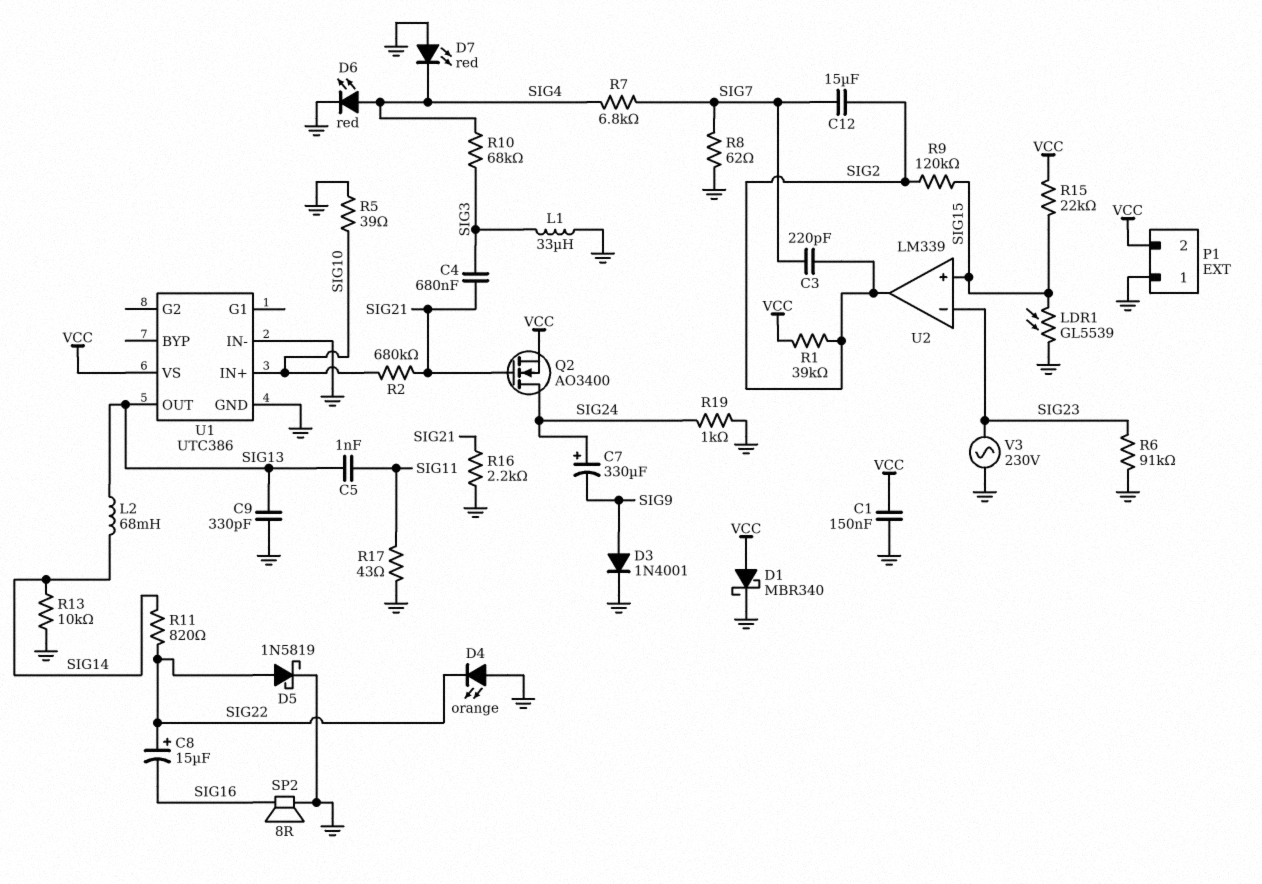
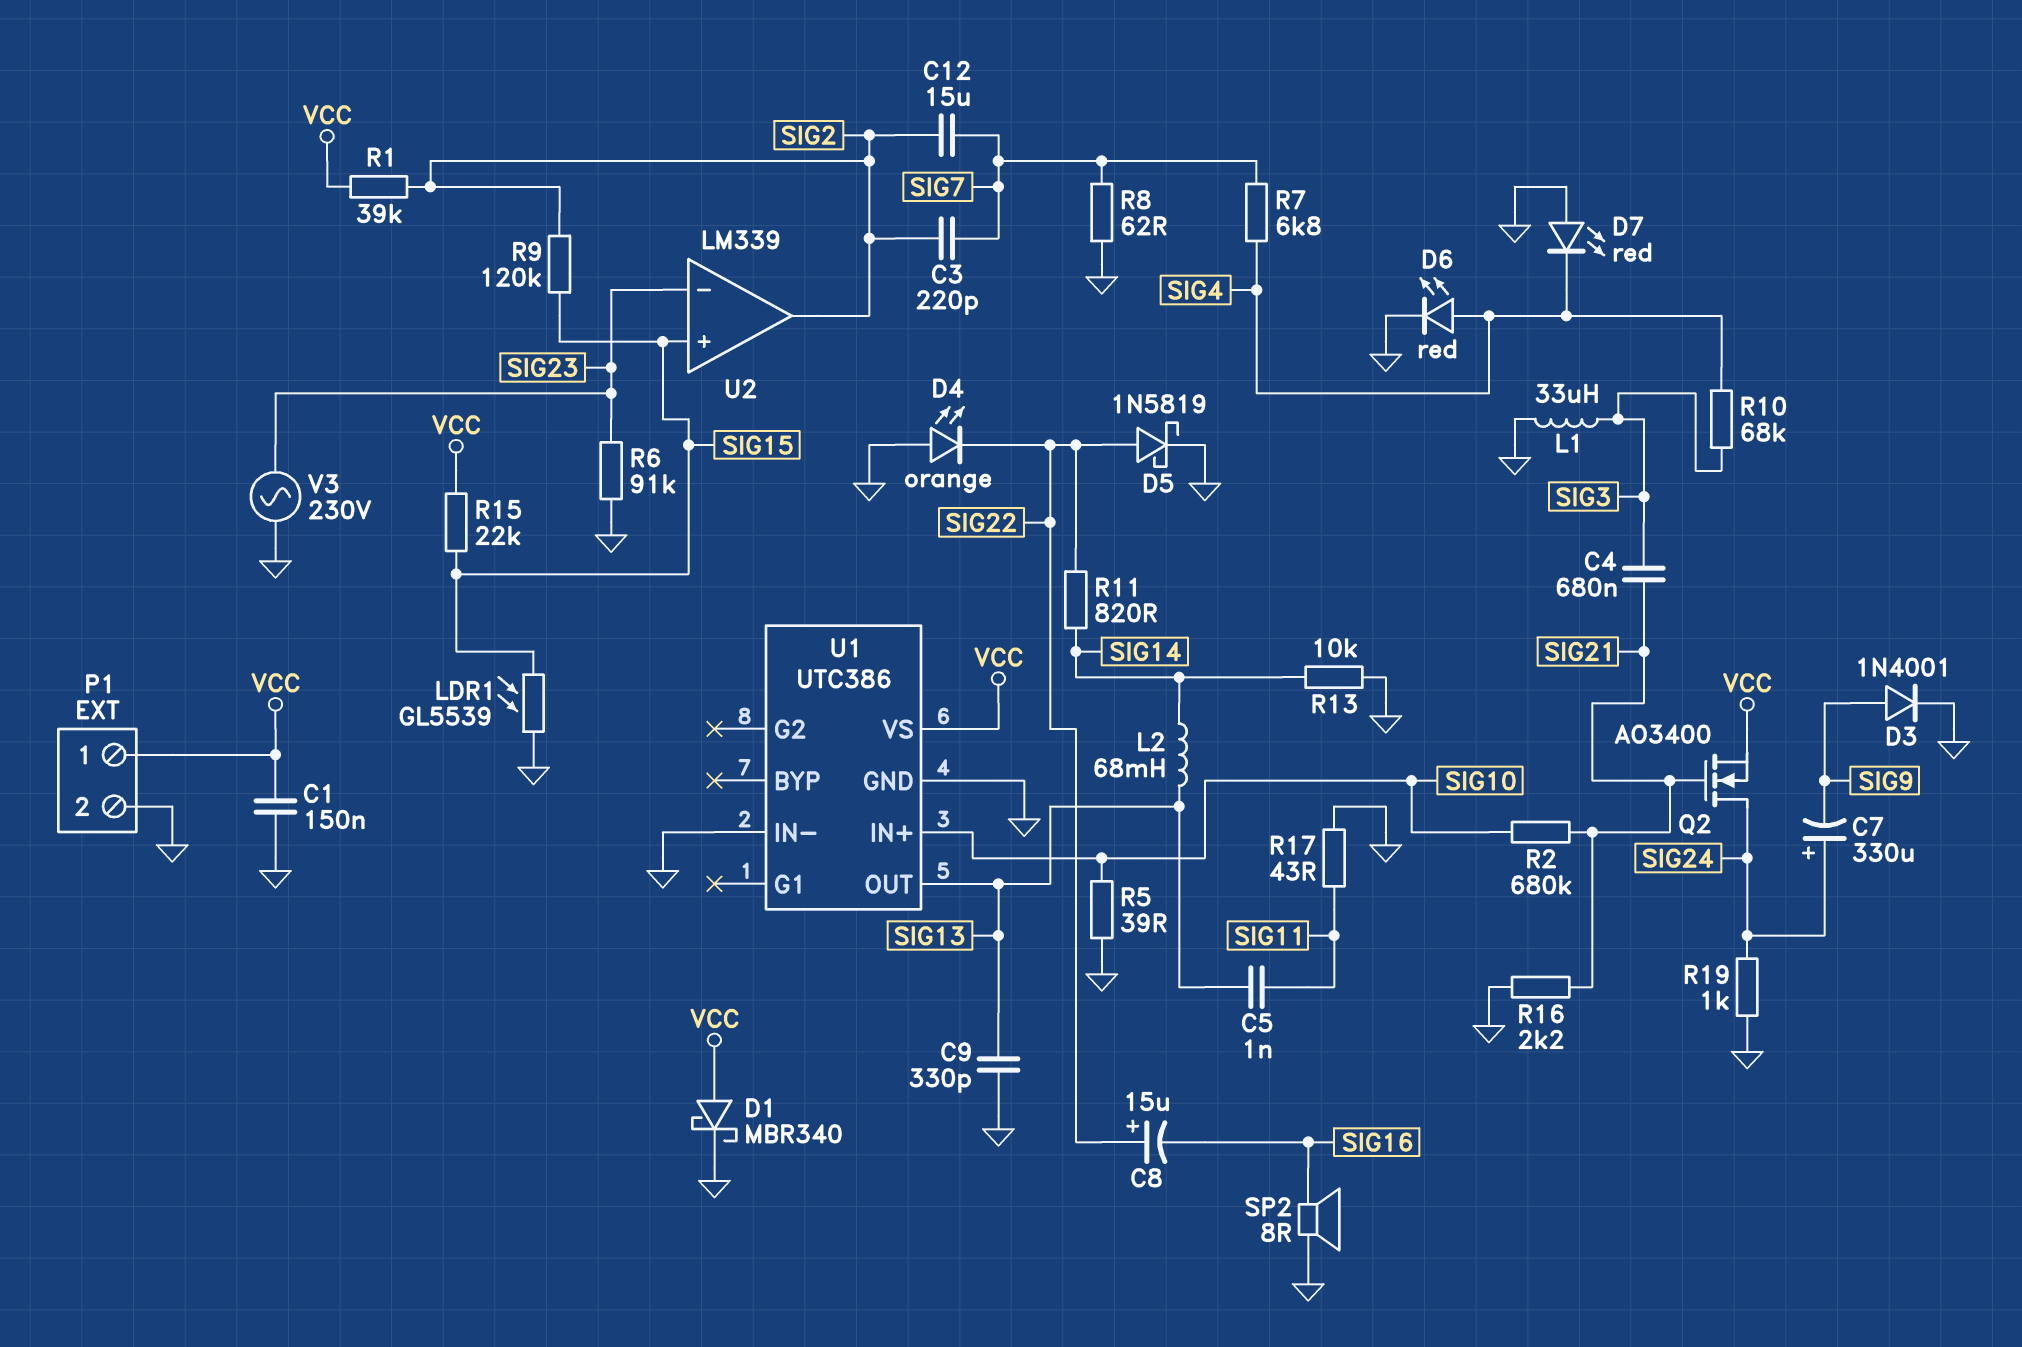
P1 pin 1: GND -> VCC
P1 pin 2: VCC -> GND

